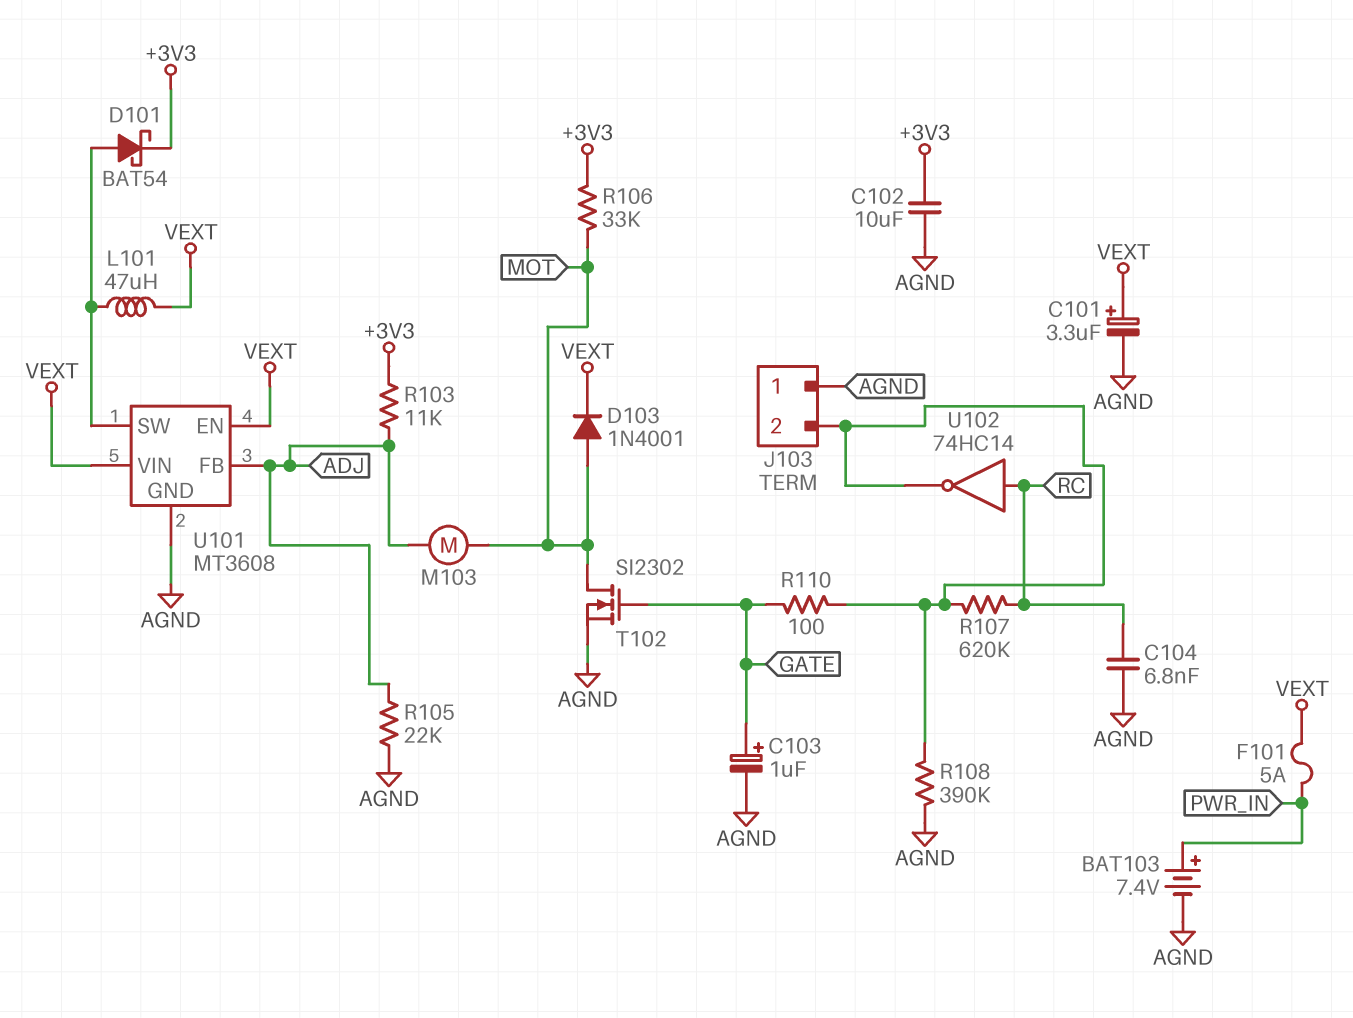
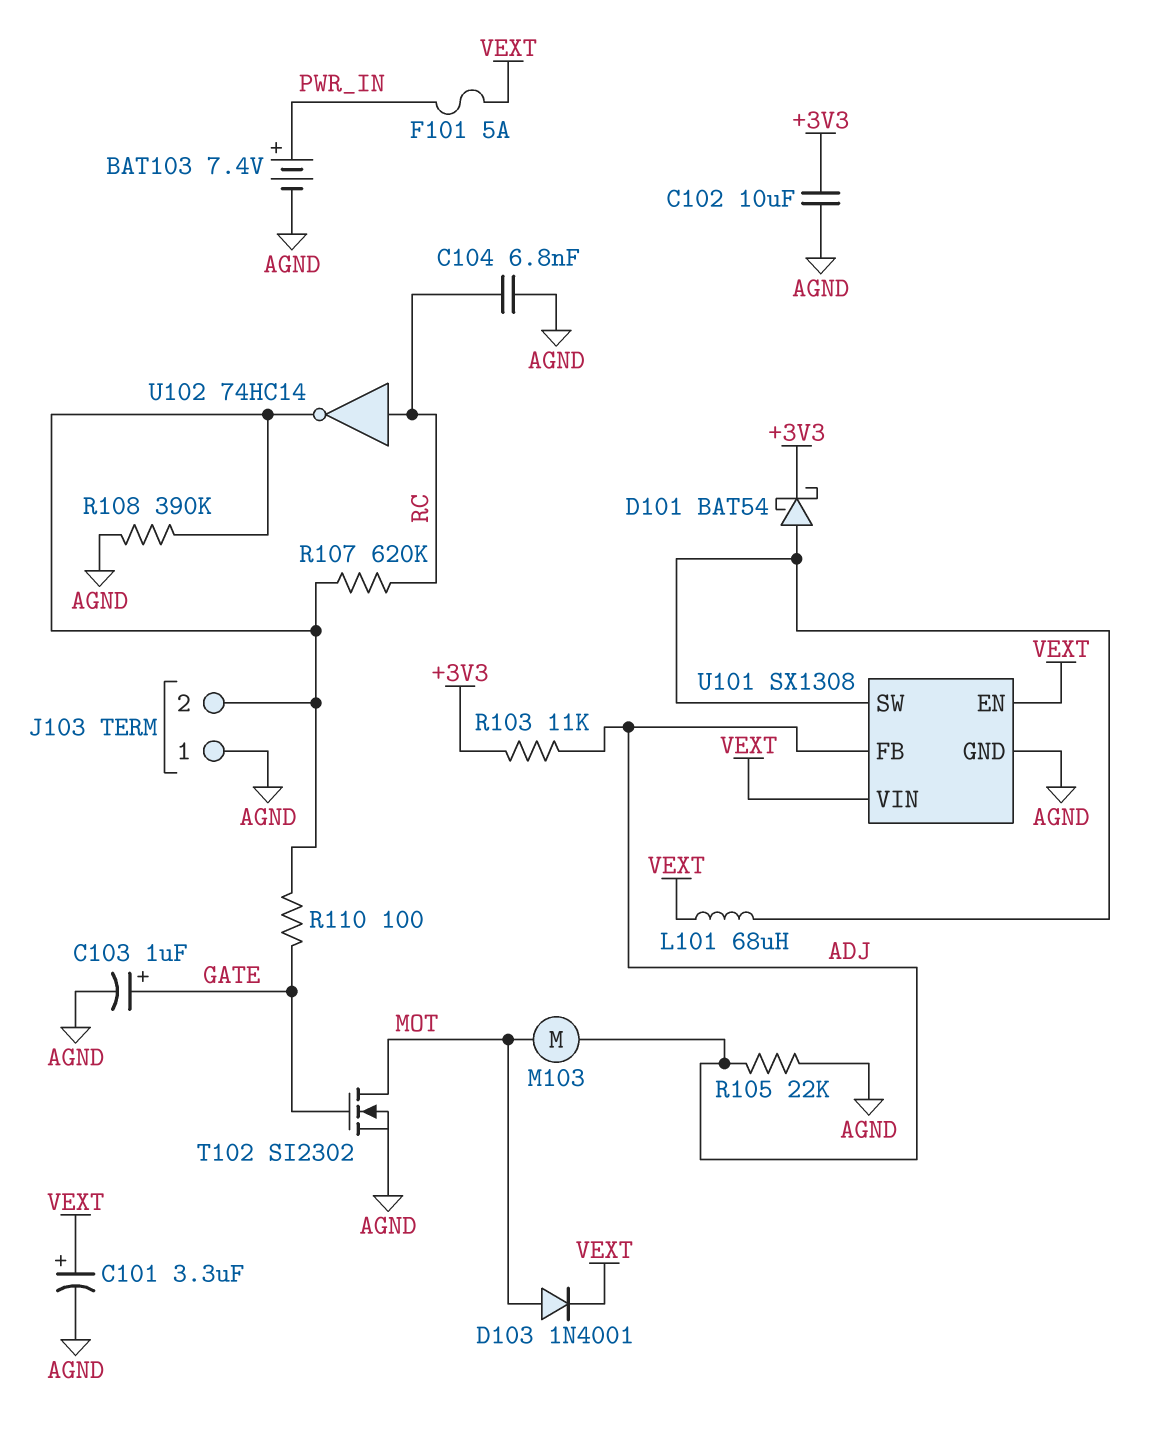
L101: 47uH (U101/SW, VEXT) -> 68uH (U101/SW, VEXT)
R106: 33k (+3V3, MOT) -> none
U101: MT3608 -> SX1308

